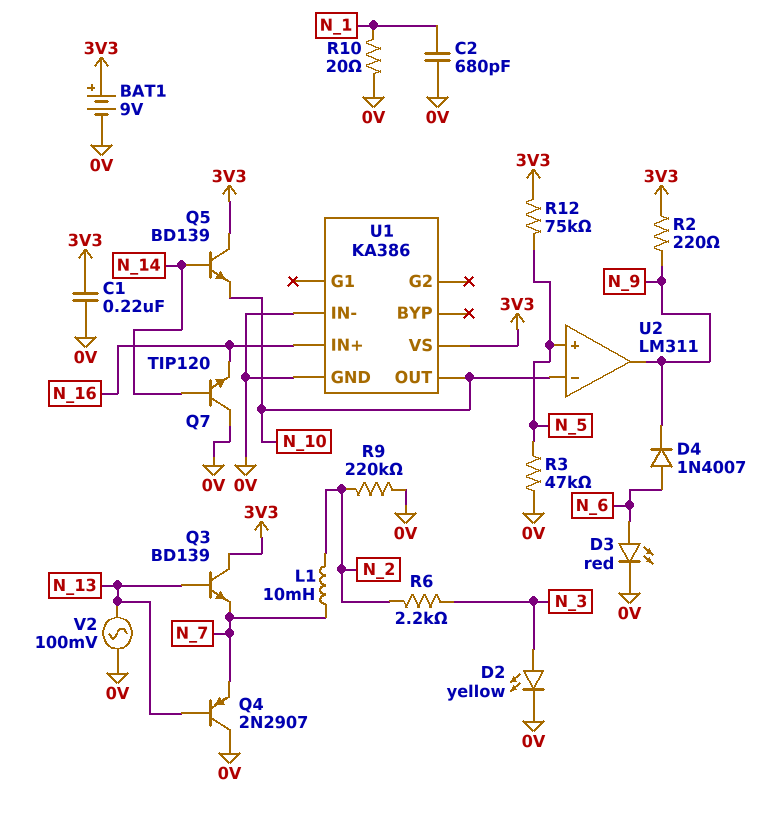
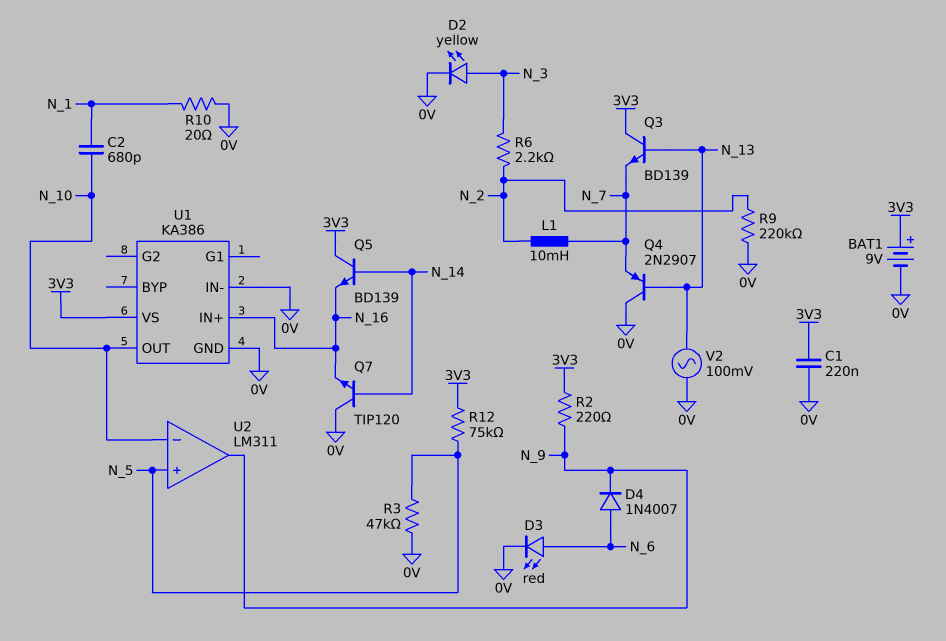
C2: 680pF (0V, N_1) -> 680pF (N_1, N_10)
Q5: NPN BD139 (B N_14, C 3V3, E N_10) -> NPN BD139 (B N_14, C 3V3, E N_16)

